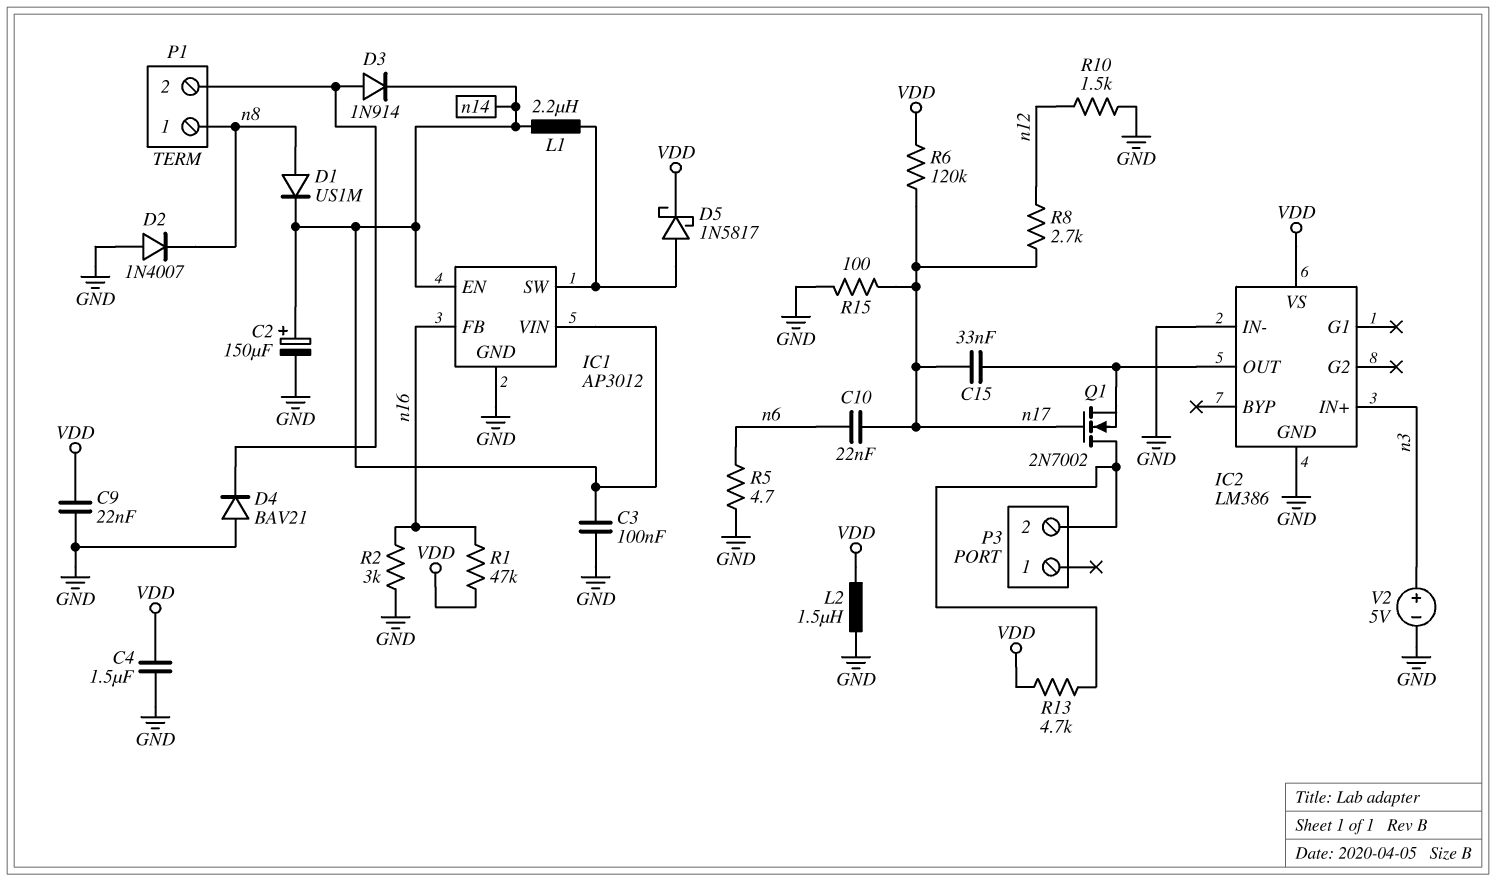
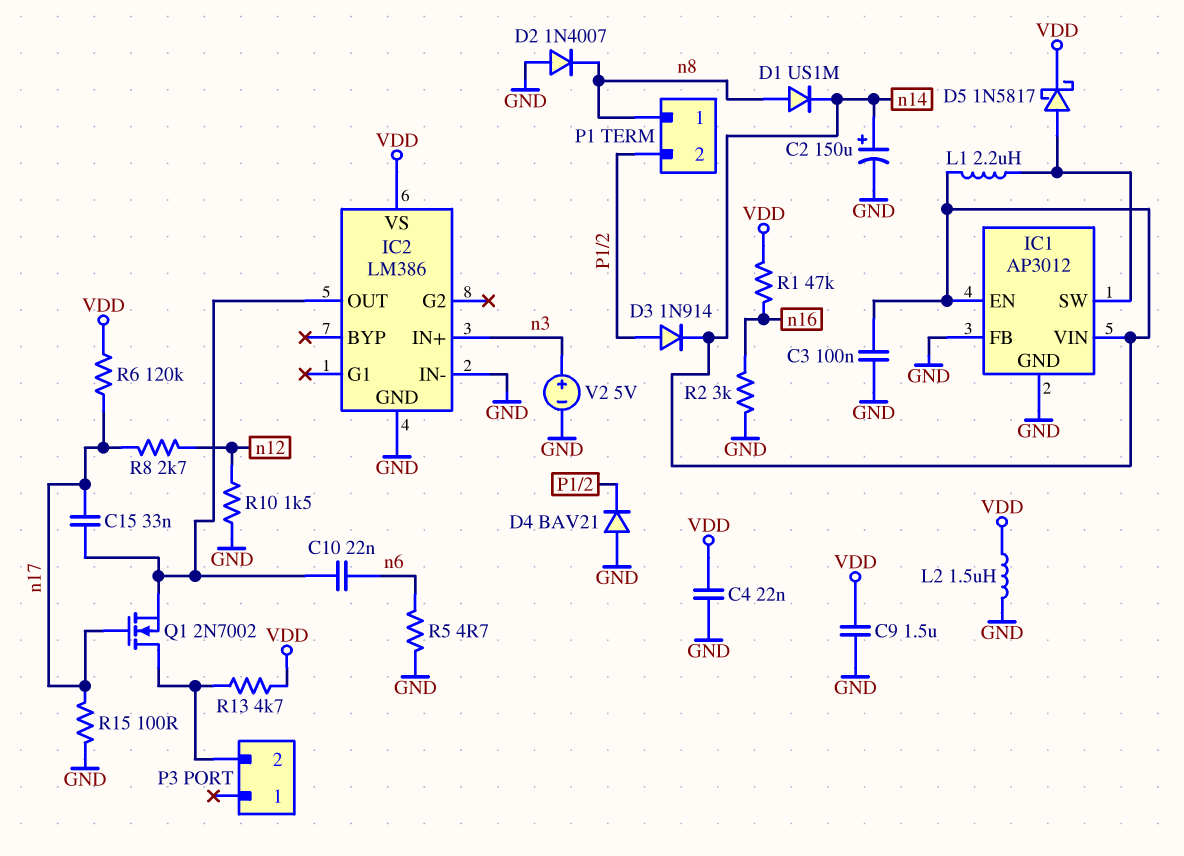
C4: 1.5uF (GND, VDD) -> 22nF (GND, VDD)
C9: 22nF (GND, VDD) -> 1.5uF (GND, VDD)
C10: 22nF (n6, n17) -> 22nF (IC2/OUT, n6)
IC1 pin FB: n16 -> GND

